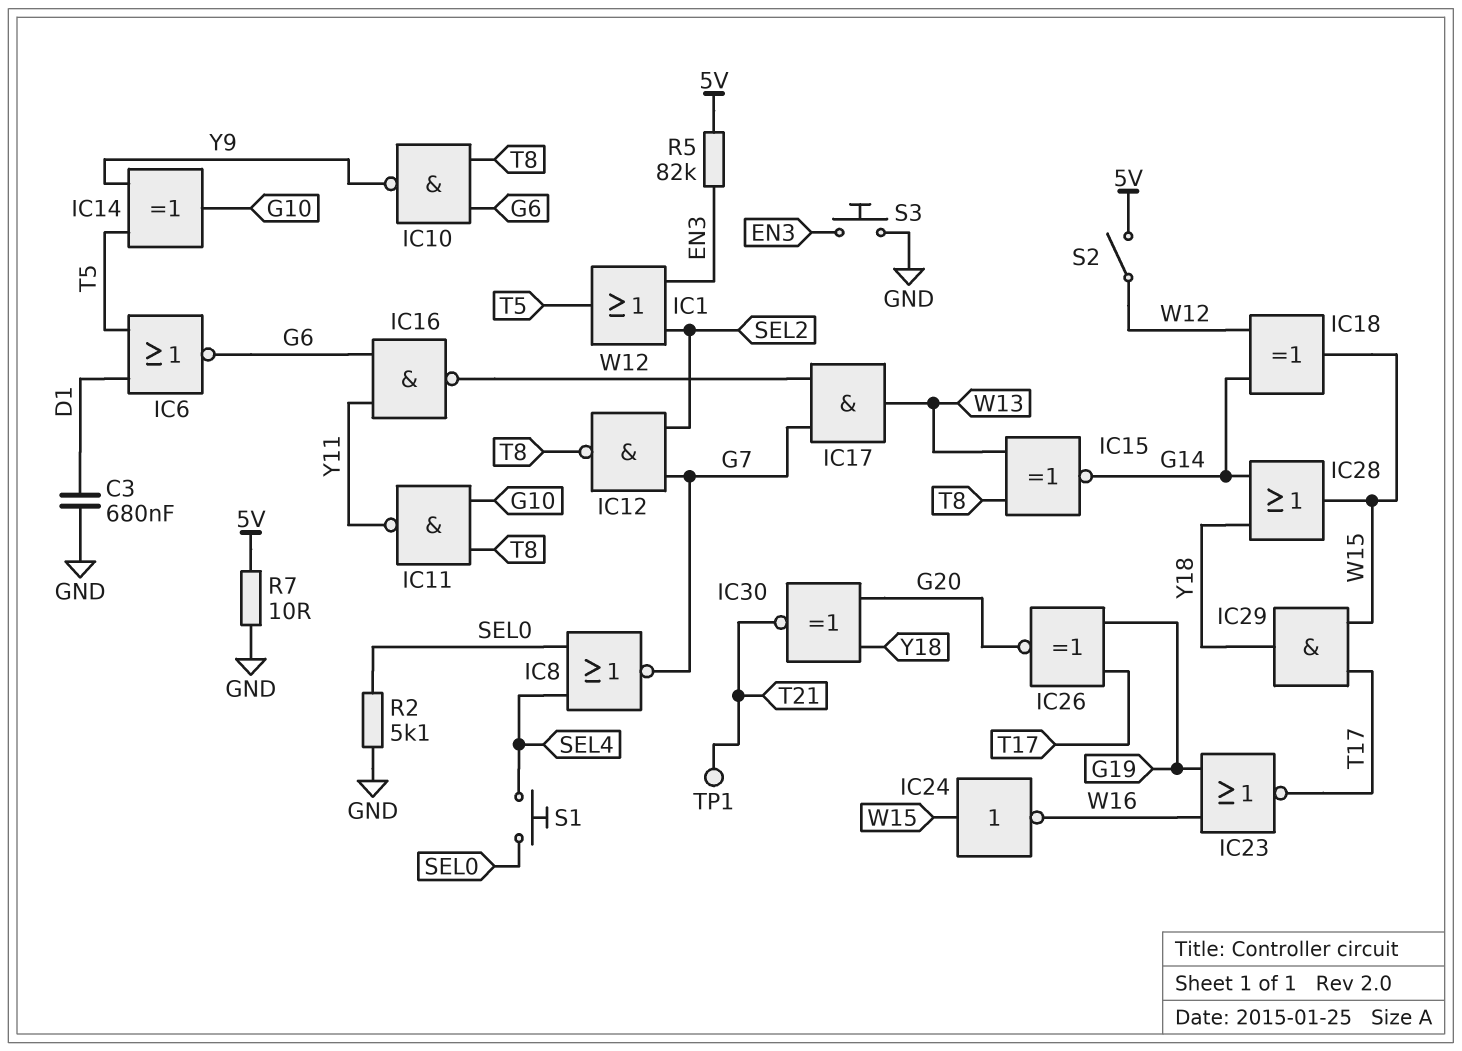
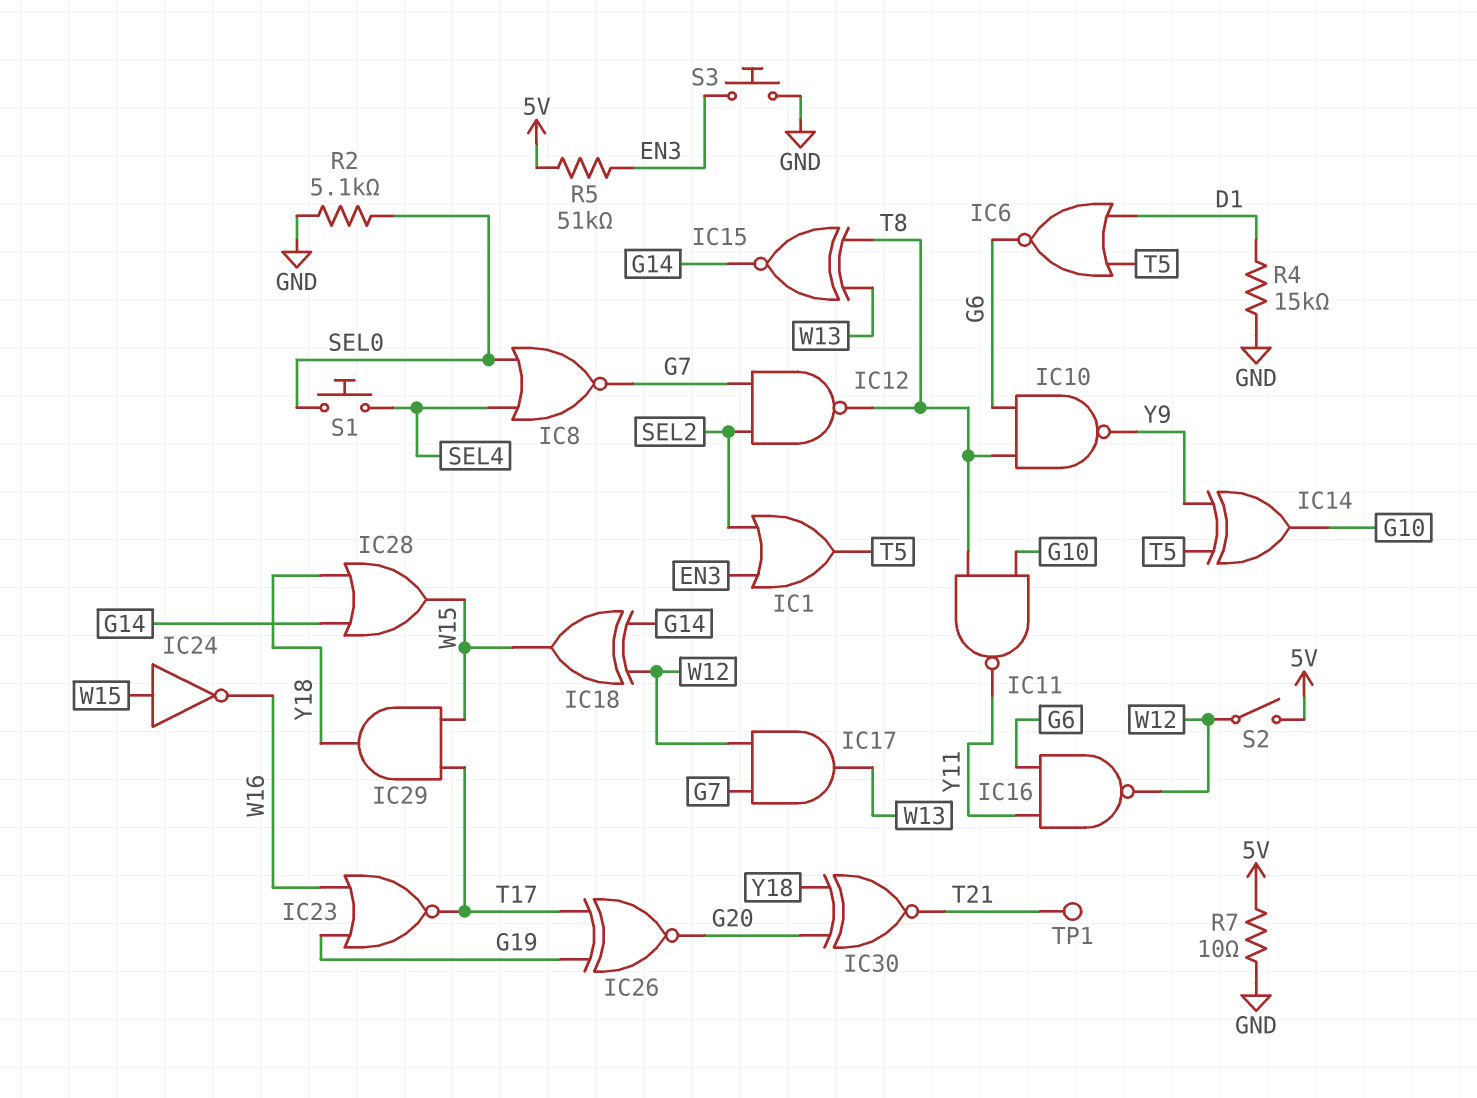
C3: 680nF (D1, GND) -> none
R4: none -> 15k (D1, GND)
R5: 82k (5V, EN3) -> 51k (5V, EN3)

